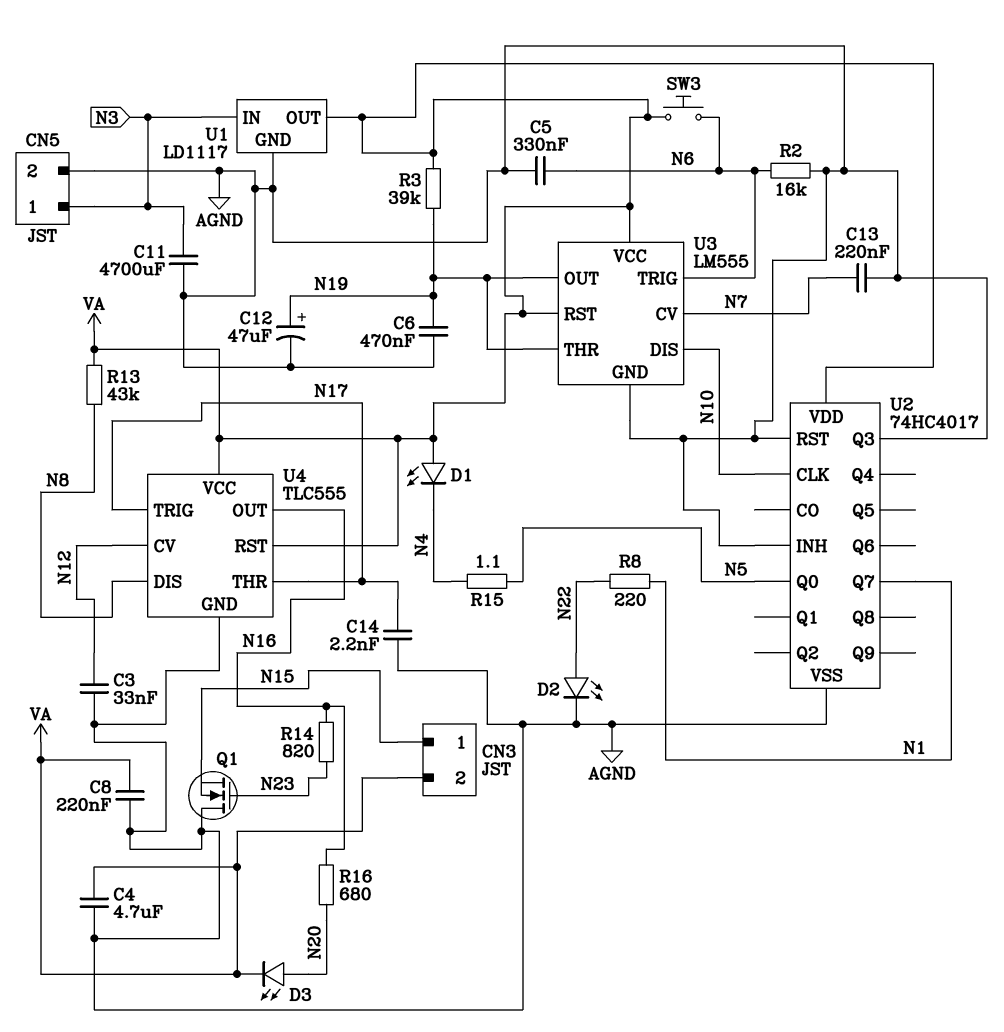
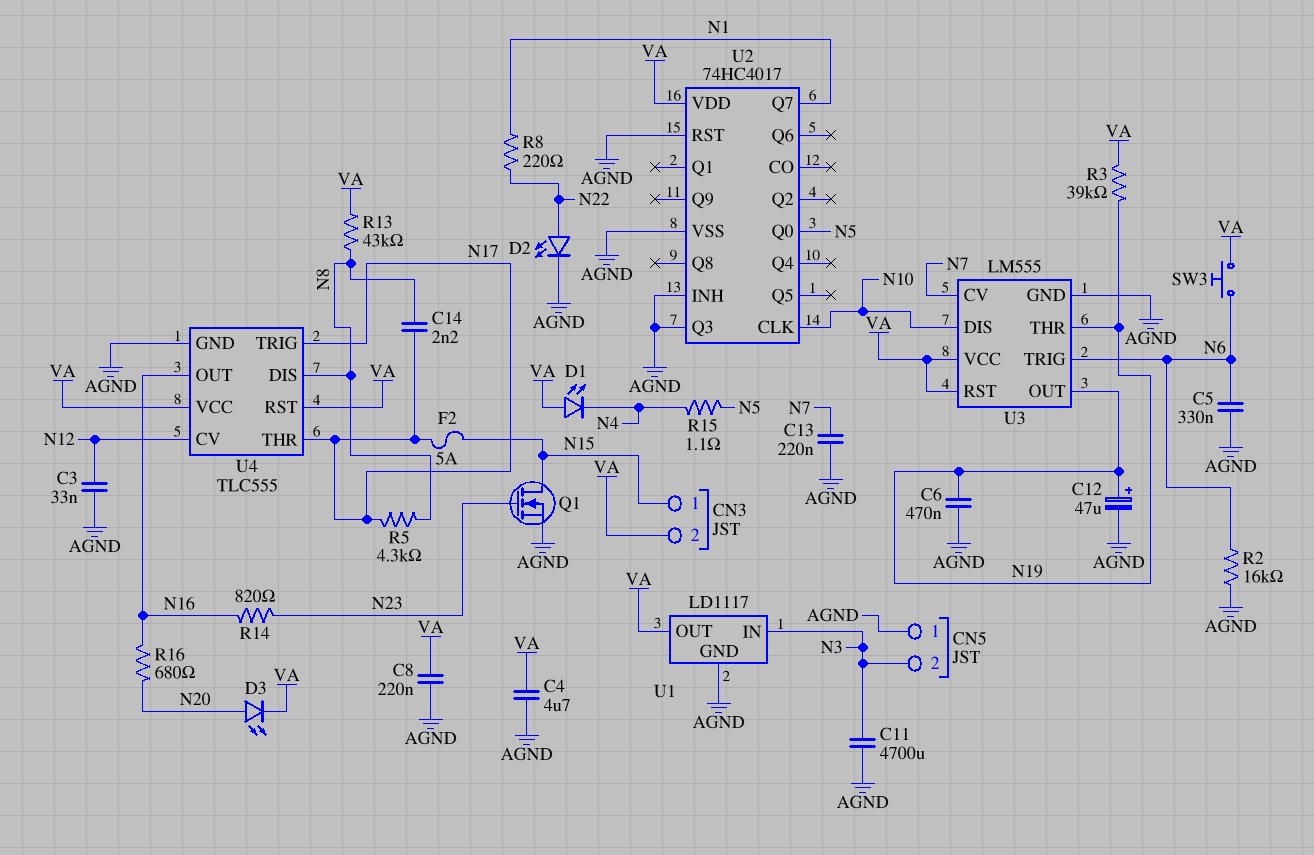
C14: 2.2nF (AGND, N17) -> 2.2nF (N8, N17)
CN5 pin 1: N3 -> AGND
CN5 pin 2: AGND -> N3
F2: none -> 5A (N15, N17)
Q1: NMOS (G N23, D AGND, S N15) -> NMOS (G N23, D N15, S AGND)
R5: none -> 4.3k (N8, N17)

